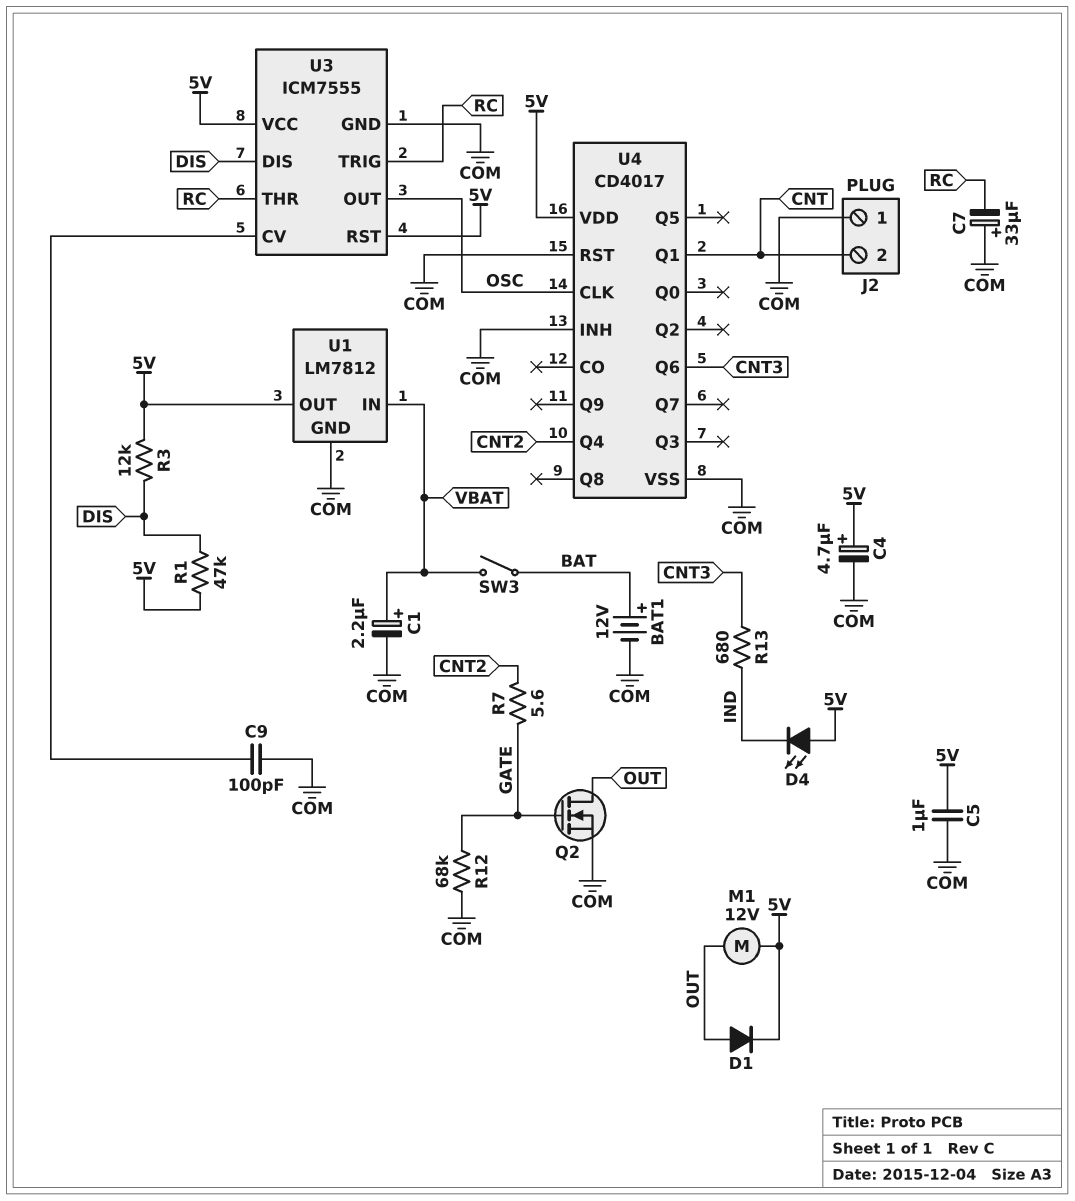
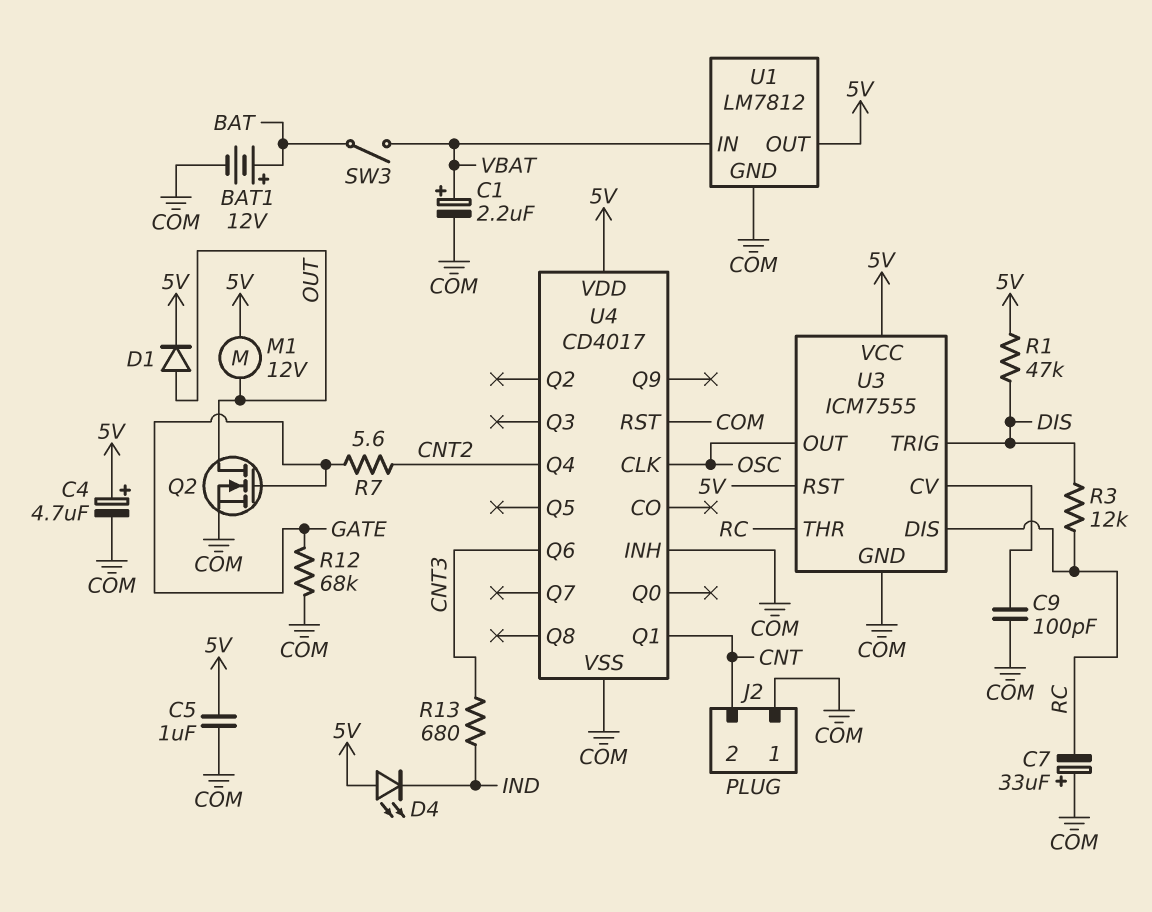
R3: 12k (5V, DIS) -> 12k (DIS, RC)
U3 pin DIS: DIS -> RC
U3 pin TRIG: RC -> DIS

